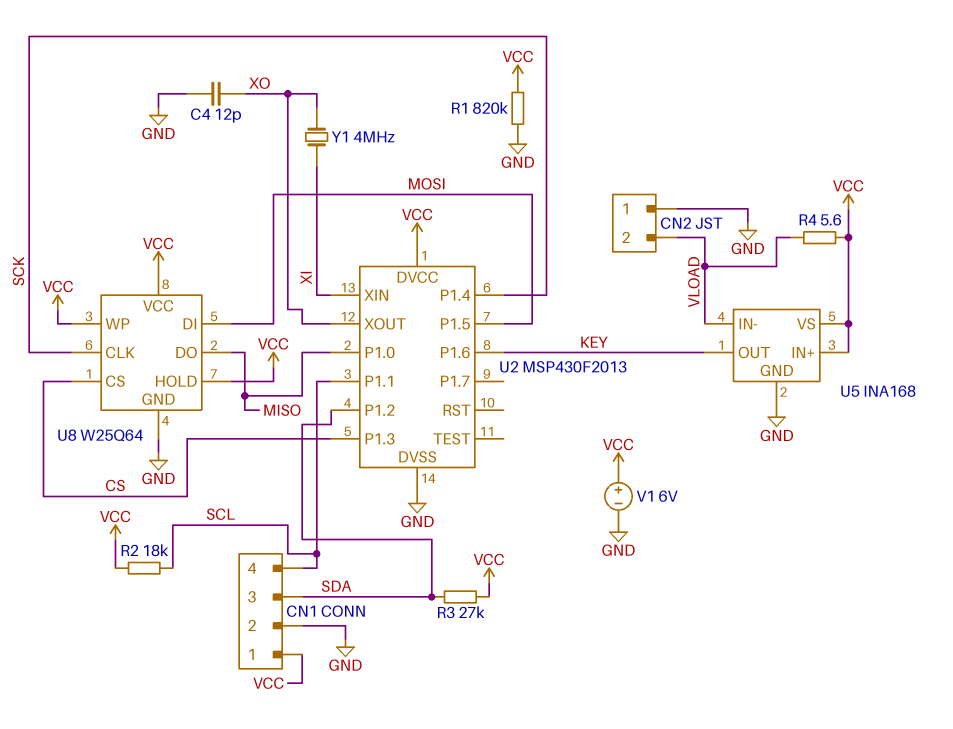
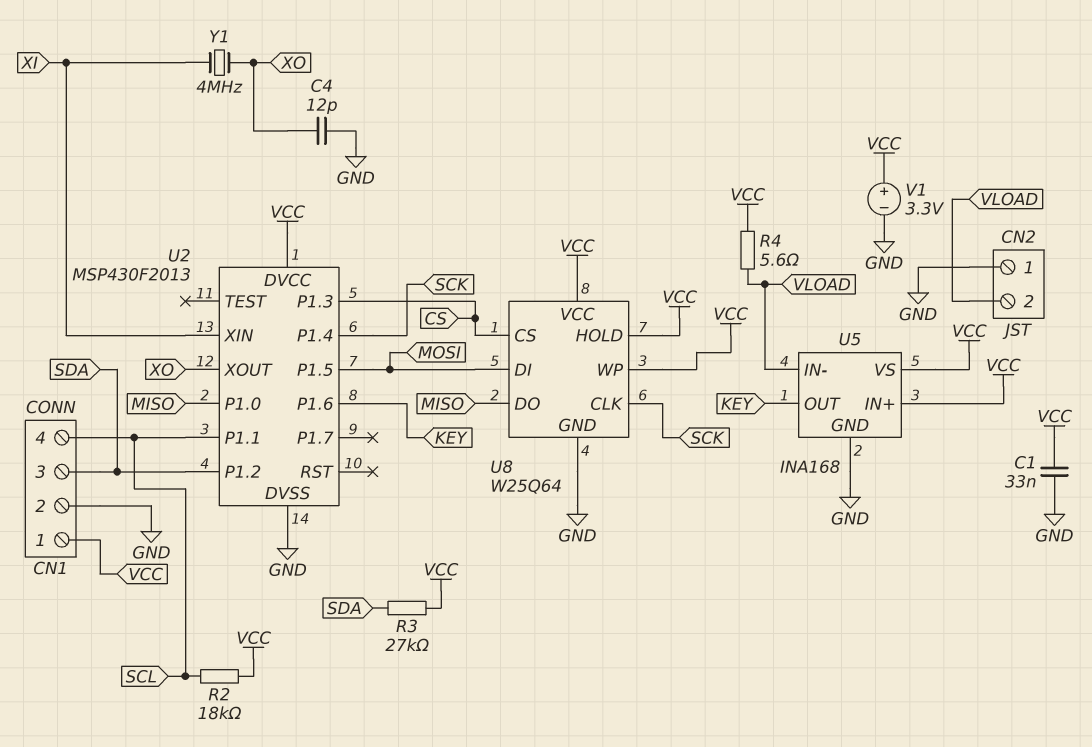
C1: none -> 33nF (GND, VCC)
R1: 820k (GND, VCC) -> none
V1: 6V (plus VCC, minus GND) -> 3.3V (plus VCC, minus GND)

